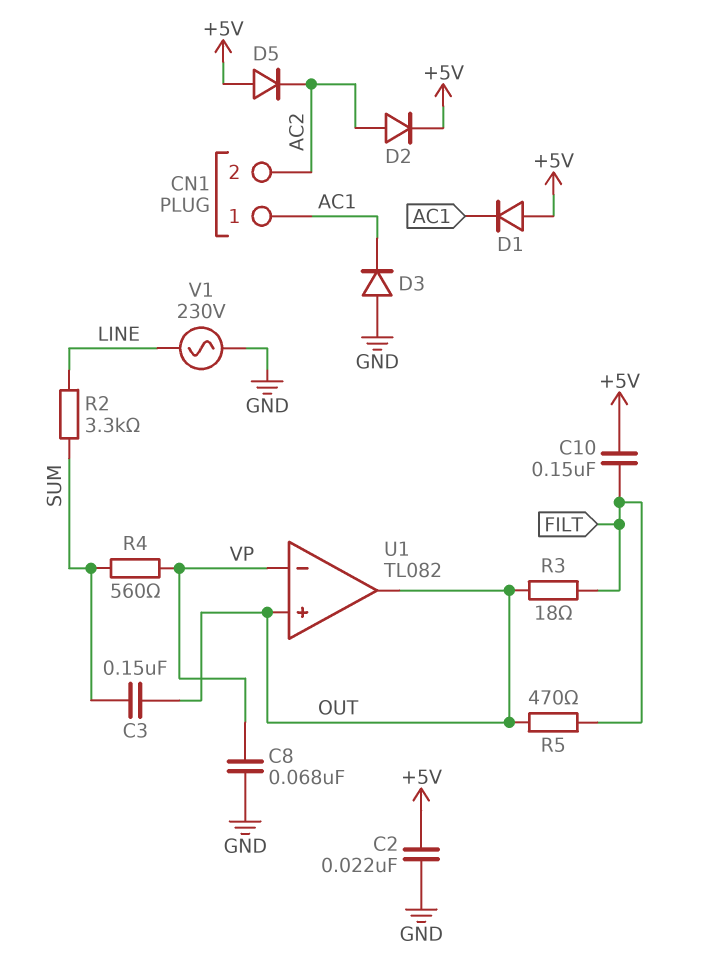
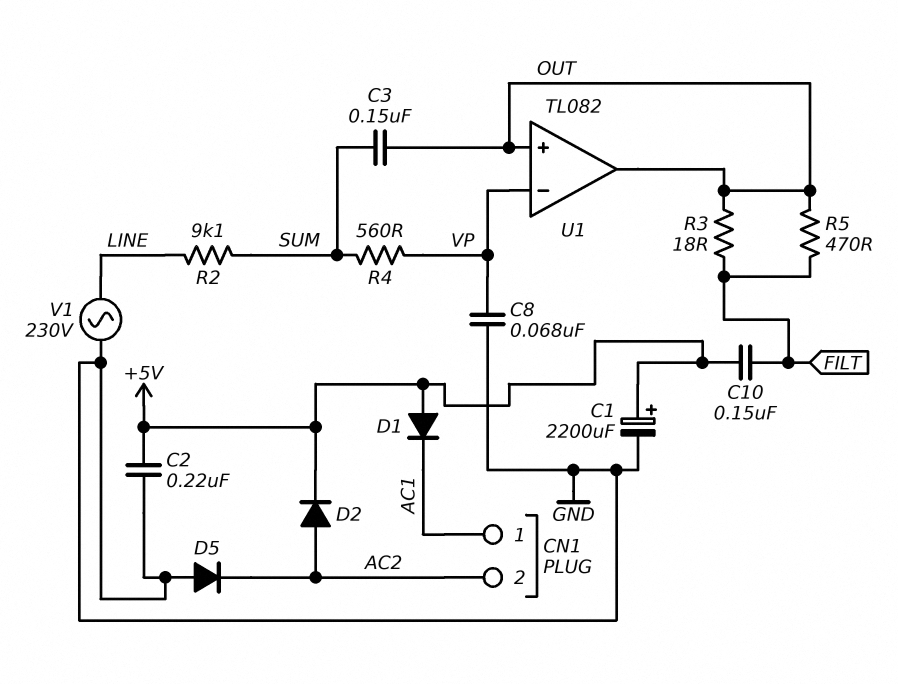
C1: none -> 2200uF (plus +5V, minus GND)
C2: 22nF (+5V, GND) -> 220nF (+5V, GND)
D3: diode (A GND, K AC1) -> none
D5: diode (A +5V, K AC2) -> diode (A GND, K AC2)
R2: 3.3k (LINE, SUM) -> 9.1k (LINE, SUM)

